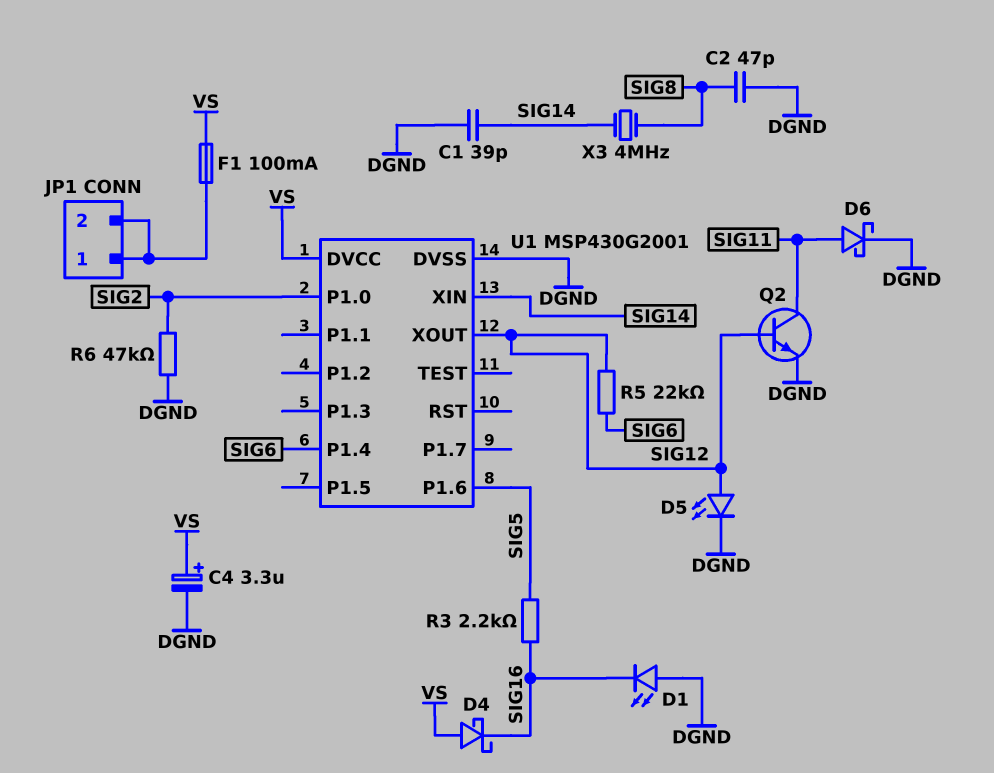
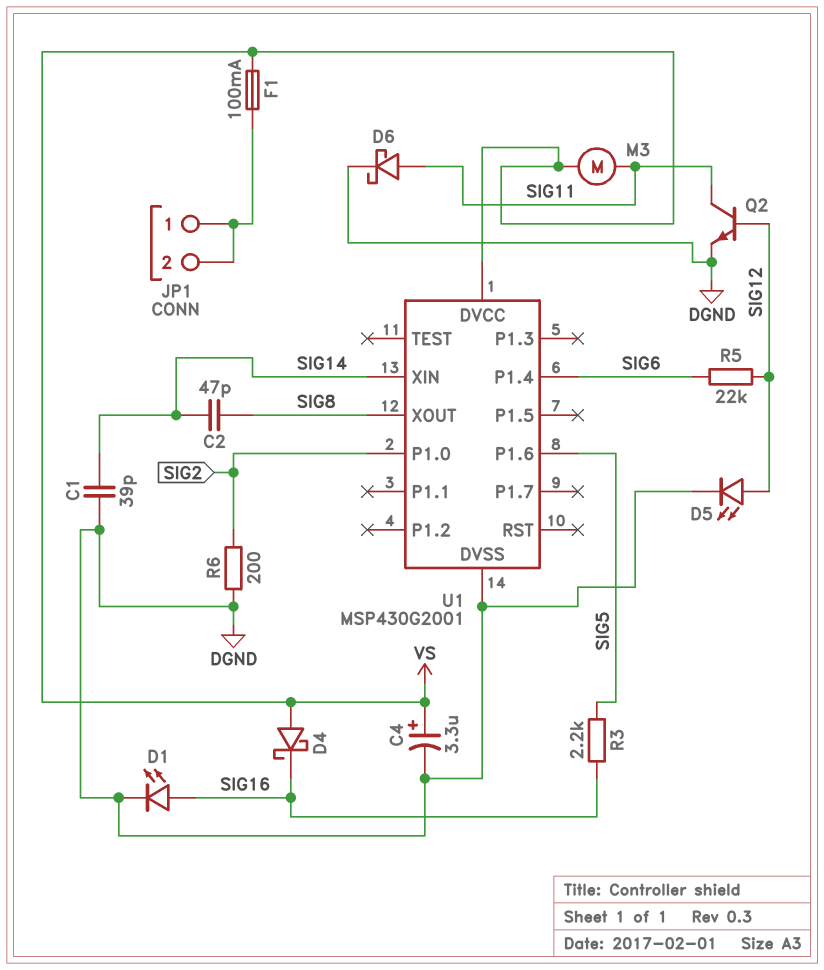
C2: 47pF (DGND, SIG8) -> 47pF (SIG8, SIG14)
D1: LED (A DGND, K SIG16) -> LED (A SIG16, K DGND)
M3: none -> motor (SIG11, VS)
R6: 47k (DGND, SIG2) -> 200 (DGND, SIG2)
U1 pin XOUT: SIG12 -> SIG8
X3: 4MHz (SIG8, SIG14) -> none

